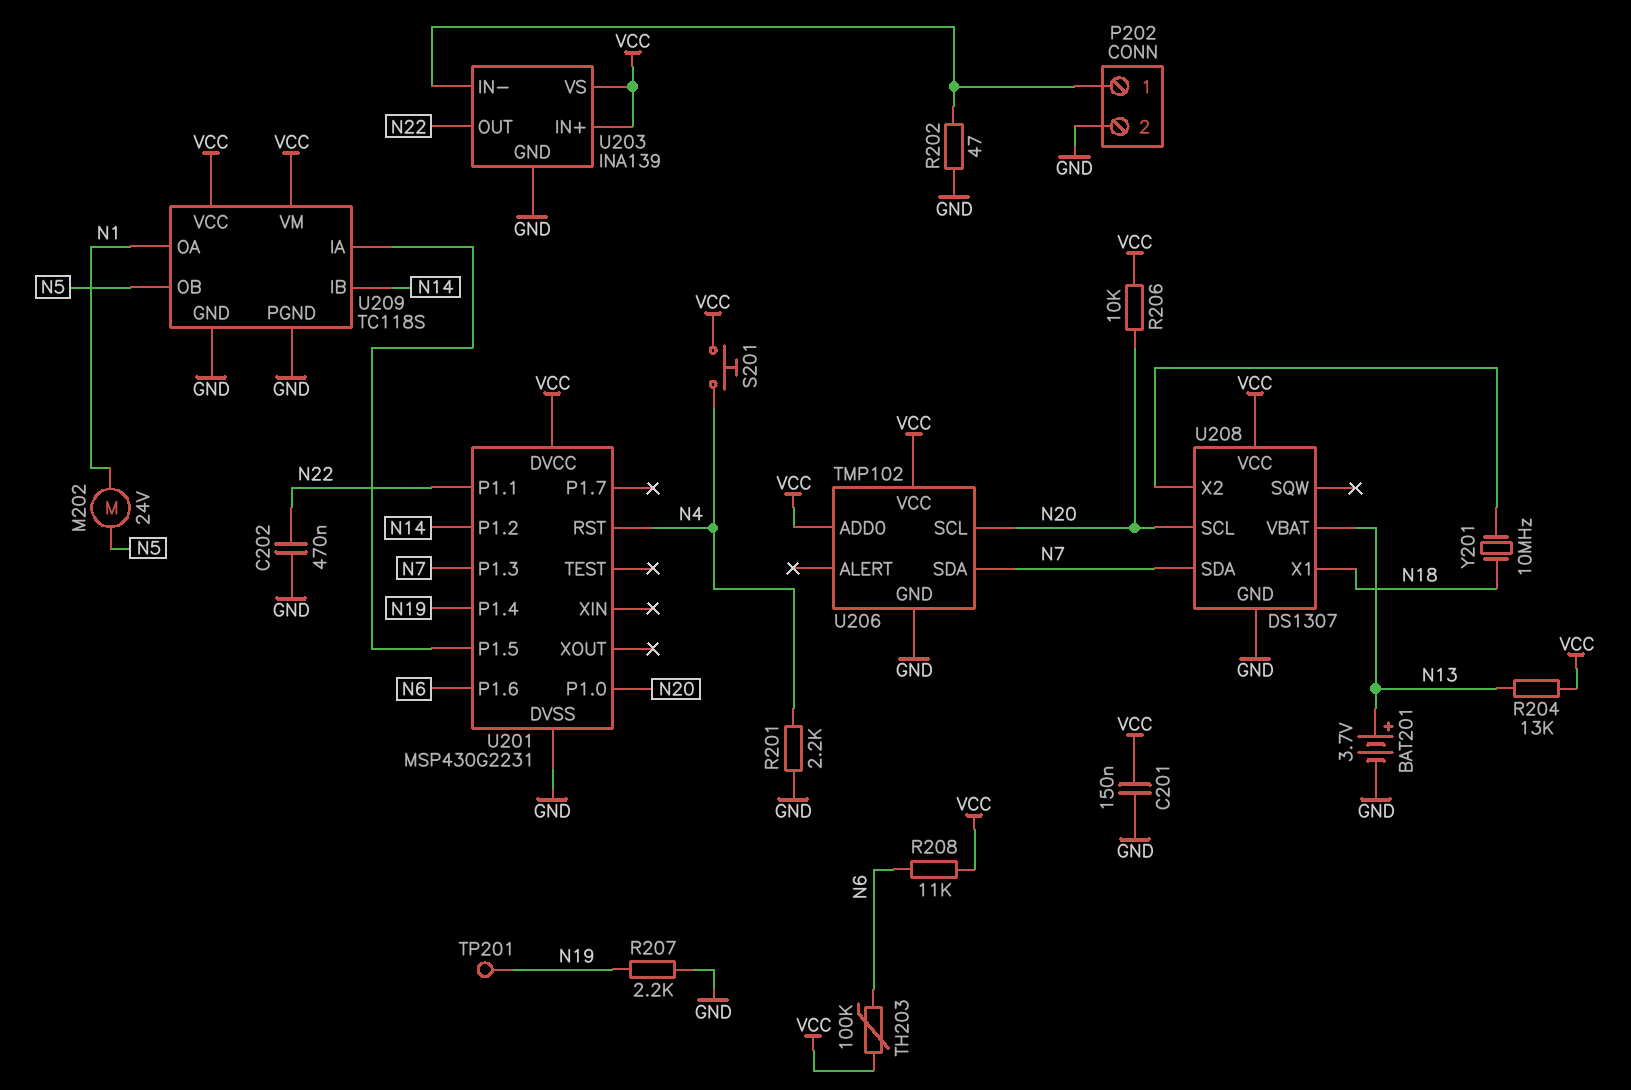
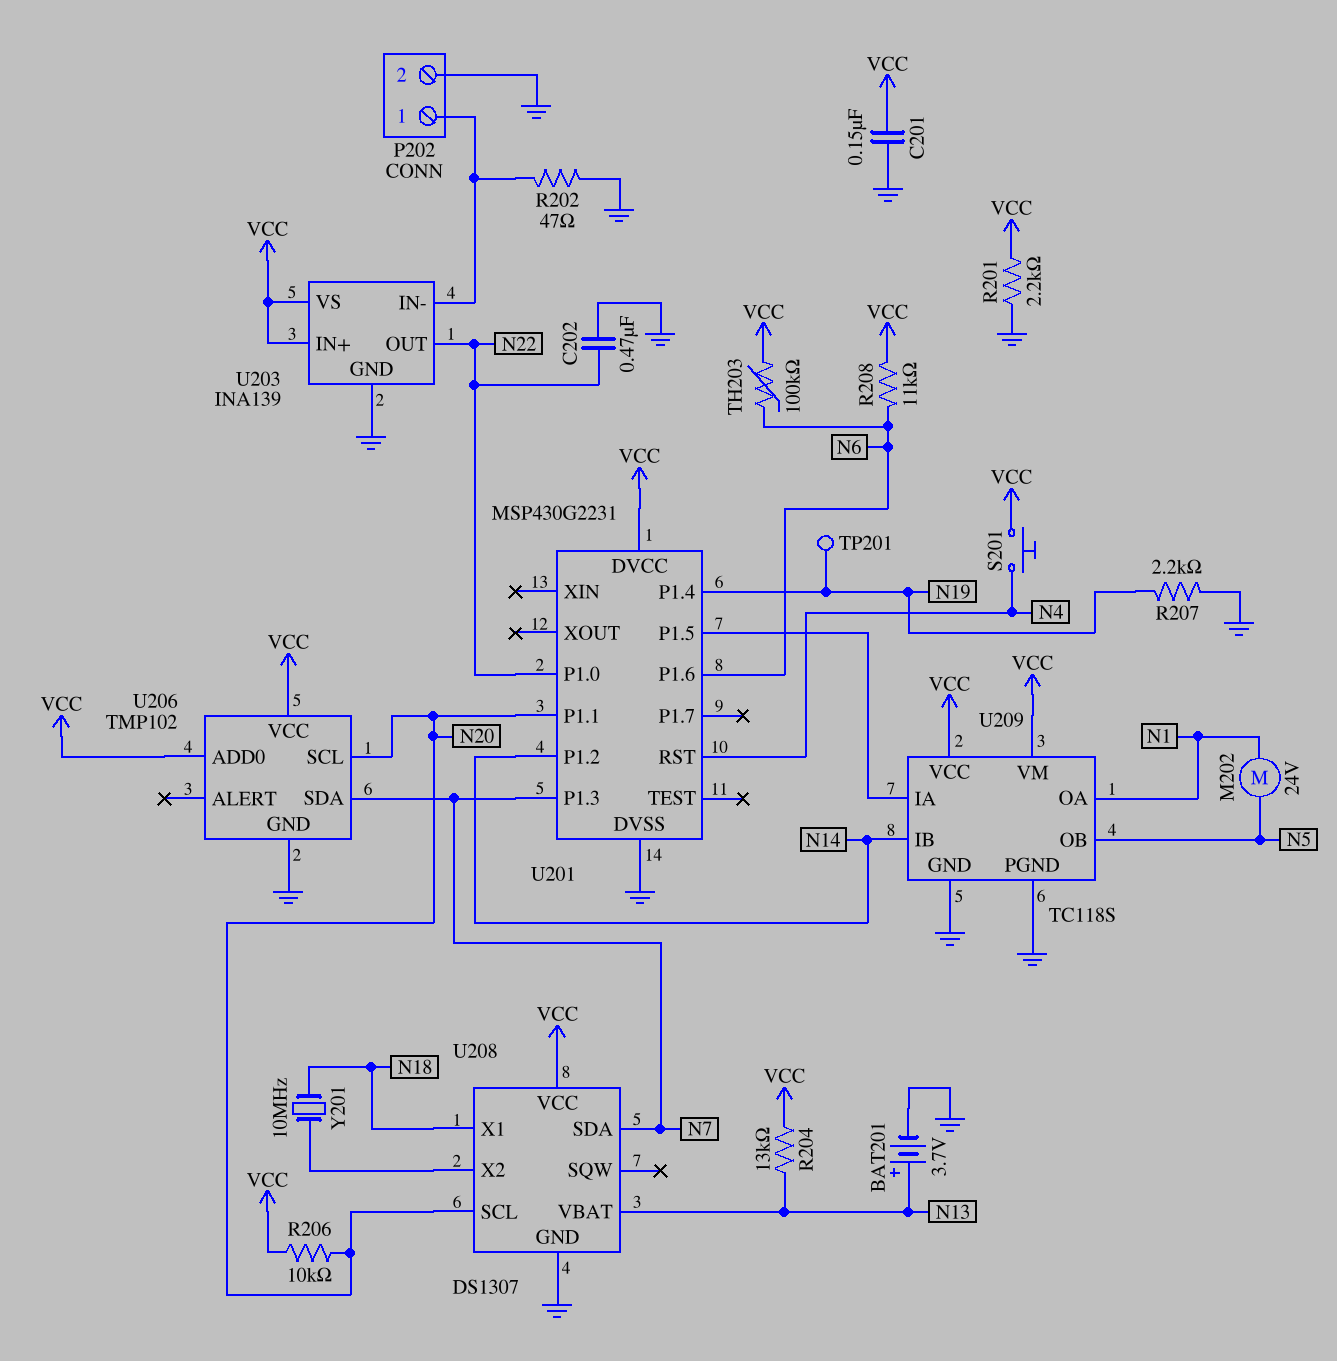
R201: 2.2k (GND, N4) -> 2.2k (GND, VCC)
U201 pin P1.0: N20 -> N22
U201 pin P1.1: N22 -> N20

